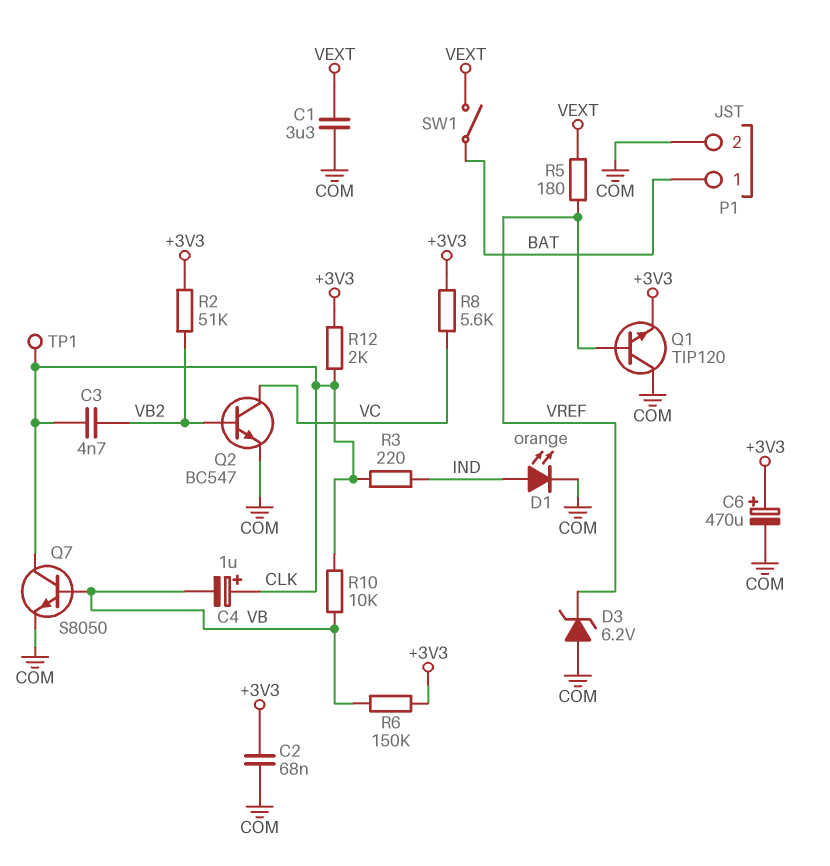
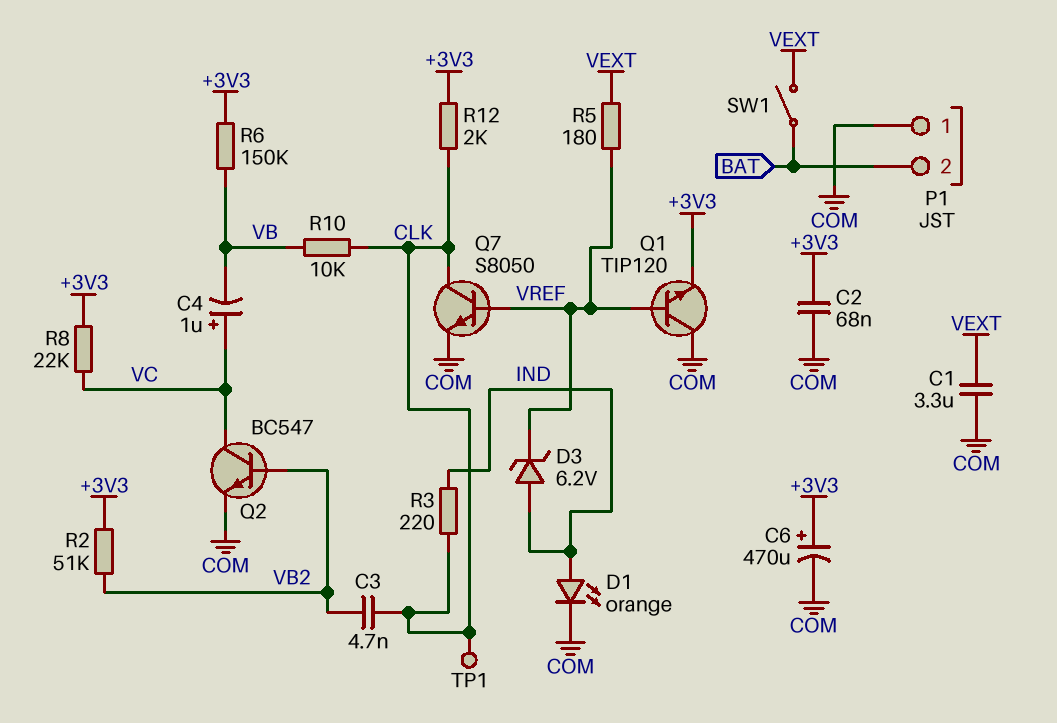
C4: 1uF (plus CLK, minus VB) -> 1uF (plus VC, minus VB)
D3: zener 6.2V (A COM, K VREF) -> zener 6.2V (A IND, K VREF)
P1 pin 1: BAT -> COM
P1 pin 2: COM -> BAT
Q7: NPN S8050 (B VB, C CLK, E COM) -> NPN S8050 (B VREF, C CLK, E COM)
R8: 5.6k (+3V3, VC) -> 22k (+3V3, VC)

